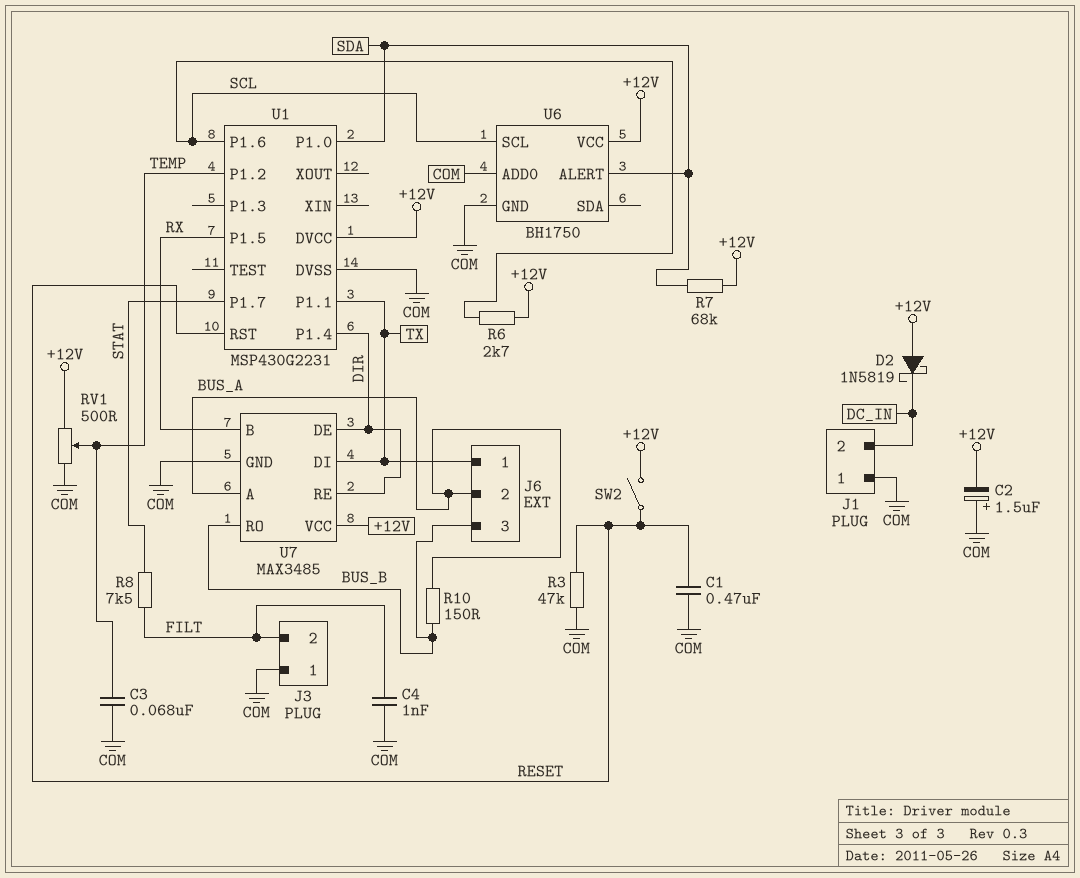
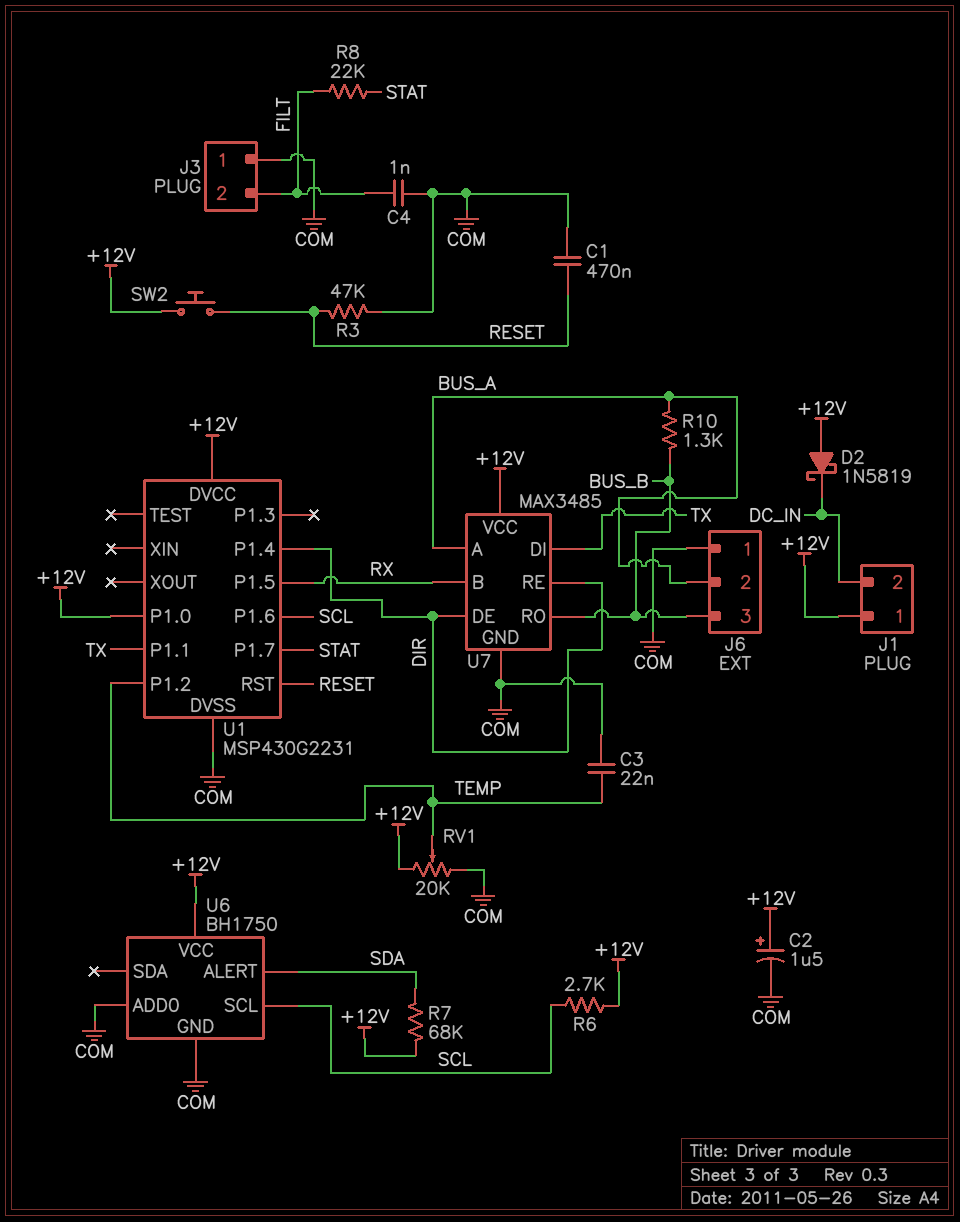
C2: 1.5uF (plus COM, minus +12V) -> 1.5uF (plus +12V, minus COM)
C3: 68nF (COM, TEMP) -> 22nF (COM, TEMP)
J1 pin 1: COM -> +12V
J6 pin 1: TX -> COM
R8: 7.5k (FILT, STAT) -> 22k (FILT, STAT)
R10: 150 (BUS_A, BUS_B) -> 1.3k (BUS_A, BUS_B)
RV1: 500 (+12V, COM, wiper TEMP) -> 20k (+12V, COM, wiper TEMP)
SW2: switch (+12V, RESET) -> button (+12V, RESET)
U1 pin P1.0: SDA -> +12V

